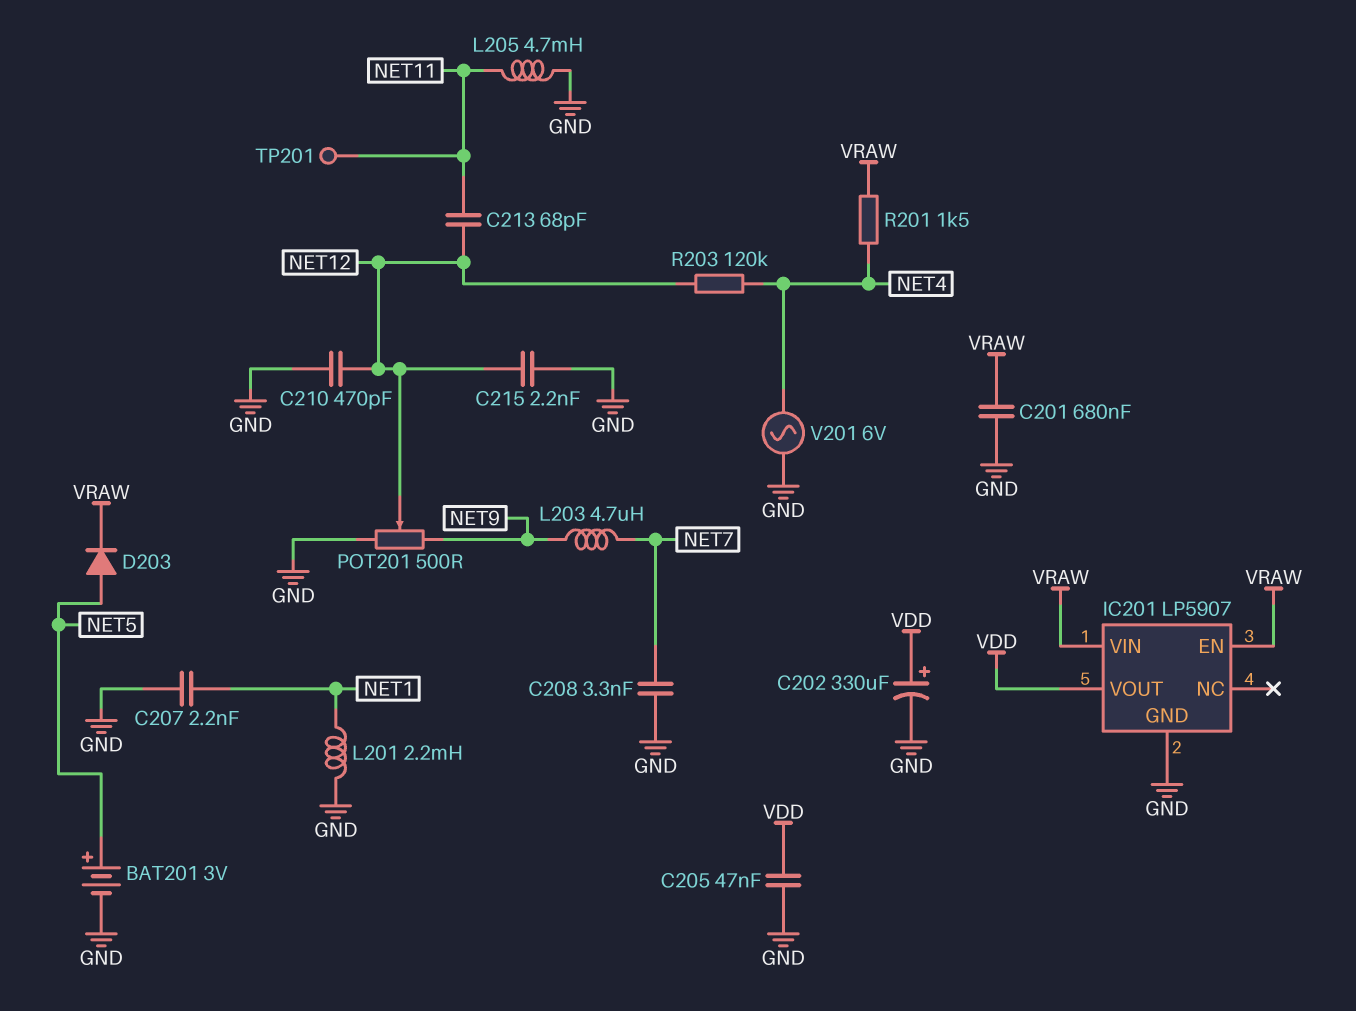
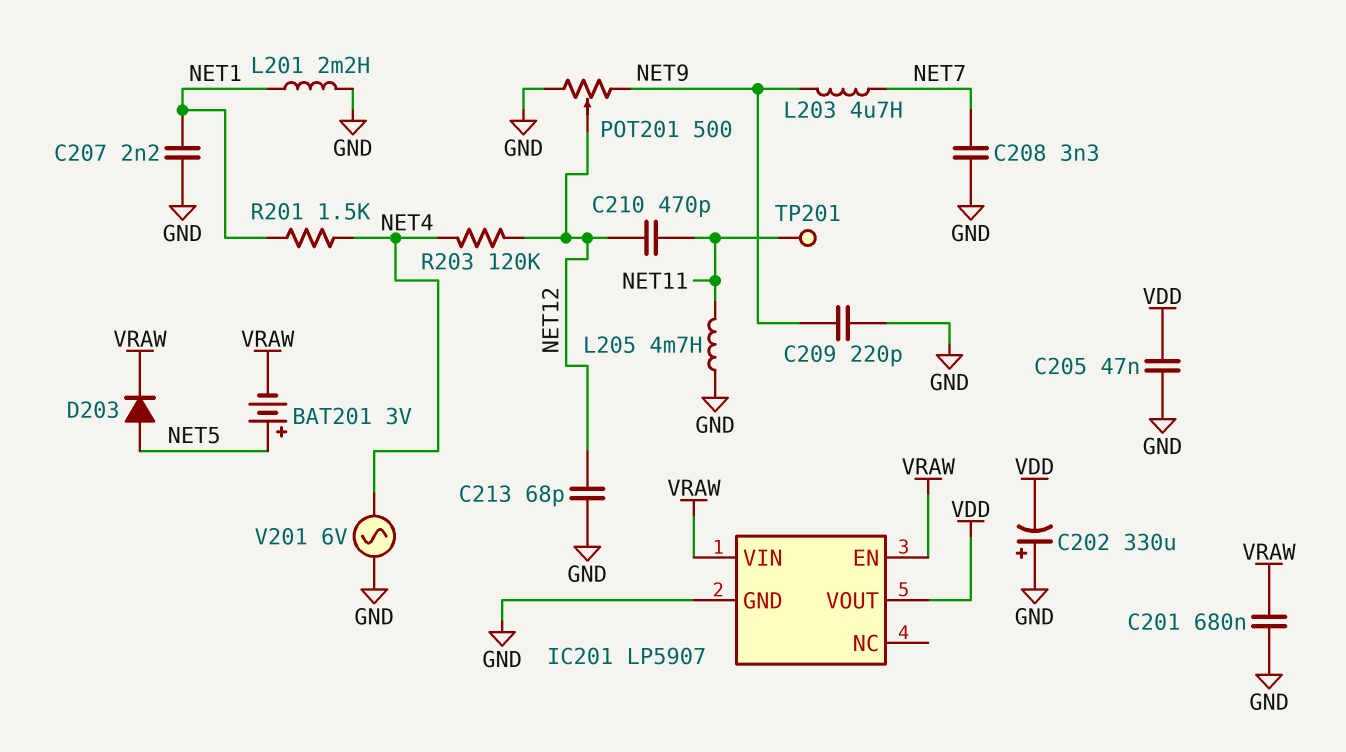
BAT201: 3V (plus NET5, minus GND) -> 3V (plus NET5, minus VRAW)
C202: 330uF (plus VDD, minus GND) -> 330uF (plus GND, minus VDD)
C209: none -> 220pF (GND, NET9)
C210: 470pF (GND, NET12) -> 470pF (NET11, NET12)
C213: 68pF (NET11, NET12) -> 68pF (GND, NET12)
C215: 2.2nF (GND, NET12) -> none
R201: 1.5k (NET4, VRAW) -> 1.5k (NET1, NET4)

